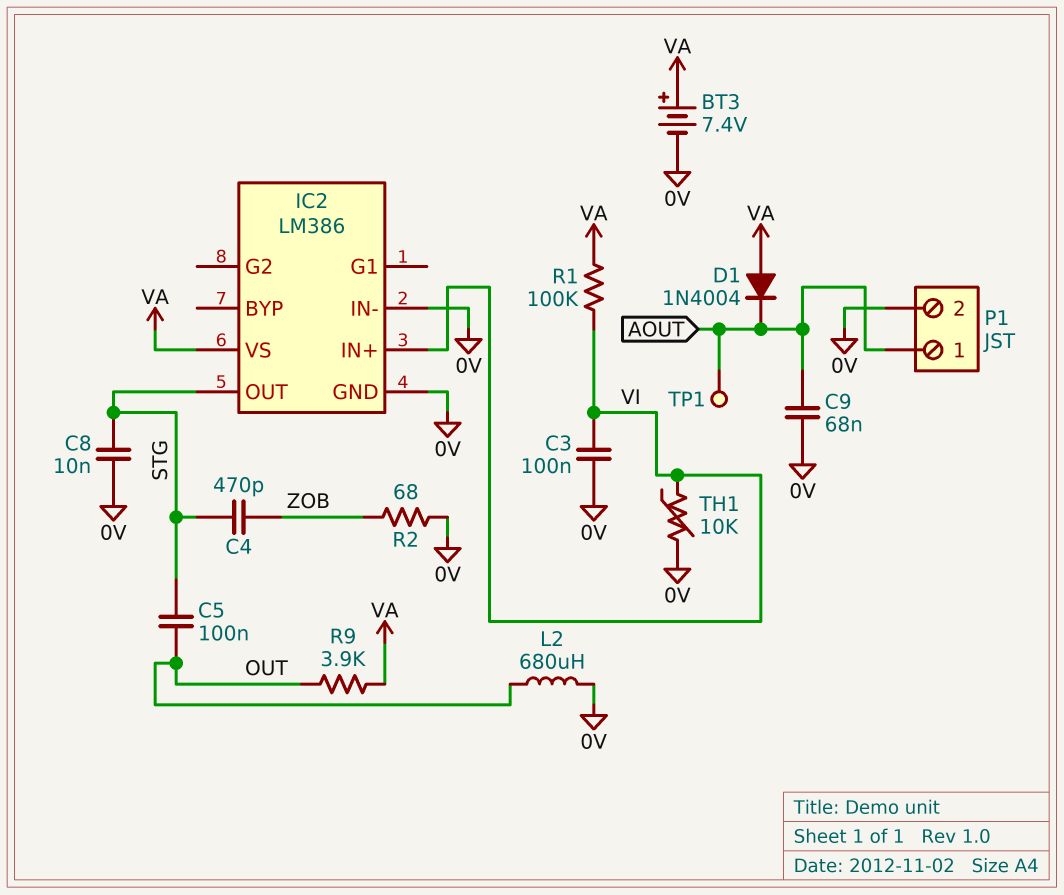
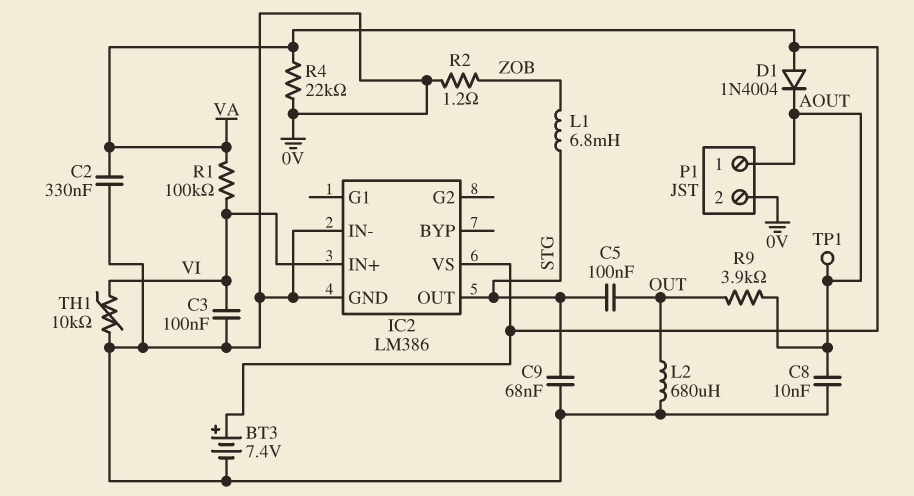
C2: none -> 330nF (0V, VA)
C4: 470pF (STG, ZOB) -> none
C8: 10nF (0V, STG) -> 10nF (0V, AOUT)
C9: 68nF (0V, AOUT) -> 68nF (0V, STG)
L1: none -> 6.8mH (STG, ZOB)
R2: 68 (0V, ZOB) -> 1.2 (0V, ZOB)
R4: none -> 22k (0V, VA)
R9: 3.9k (OUT, VA) -> 3.9k (AOUT, OUT)

